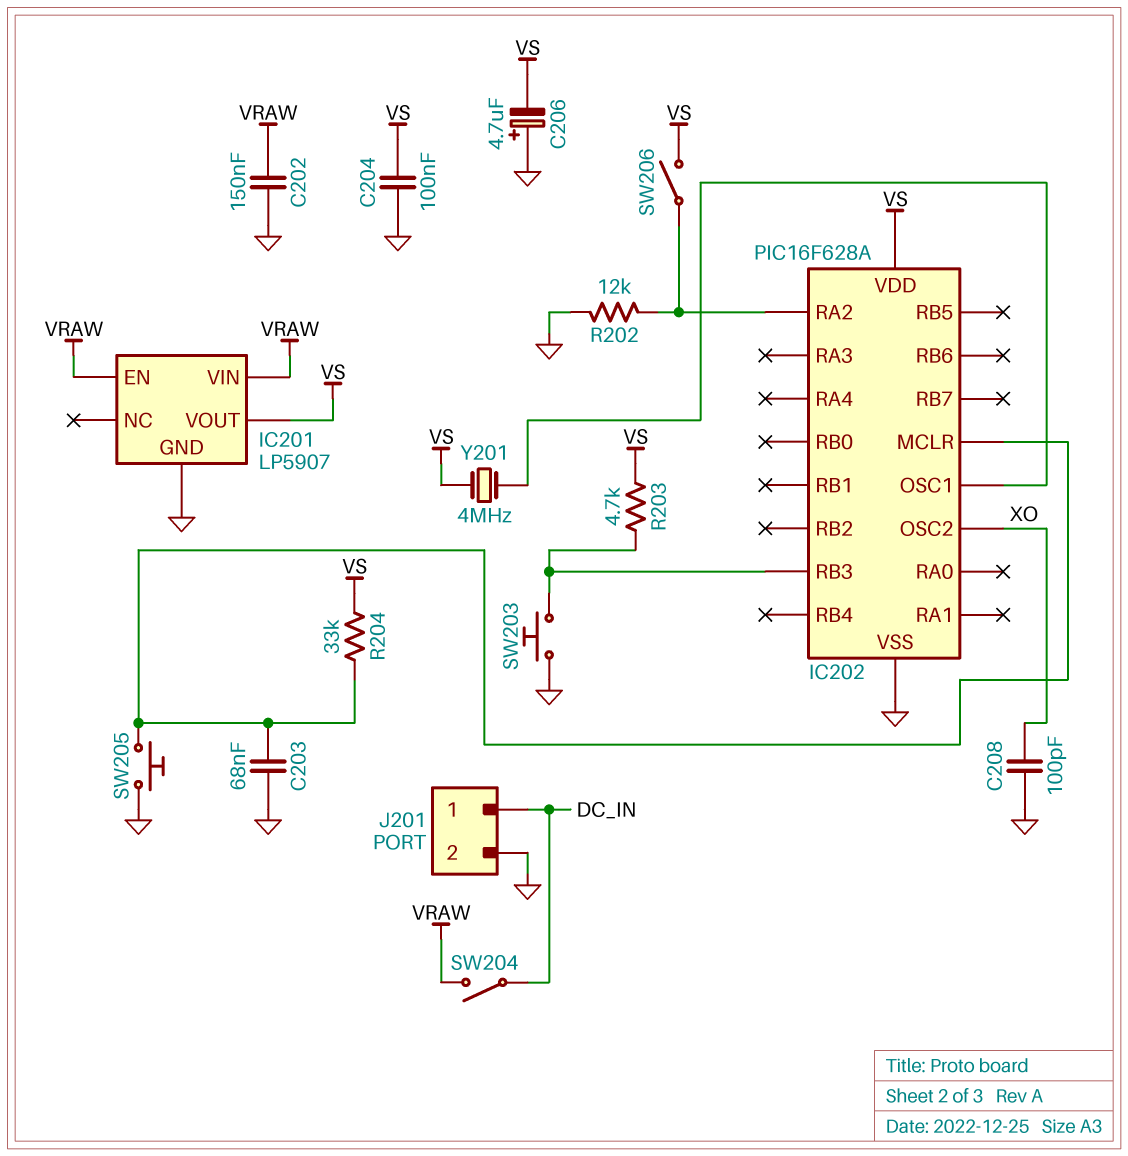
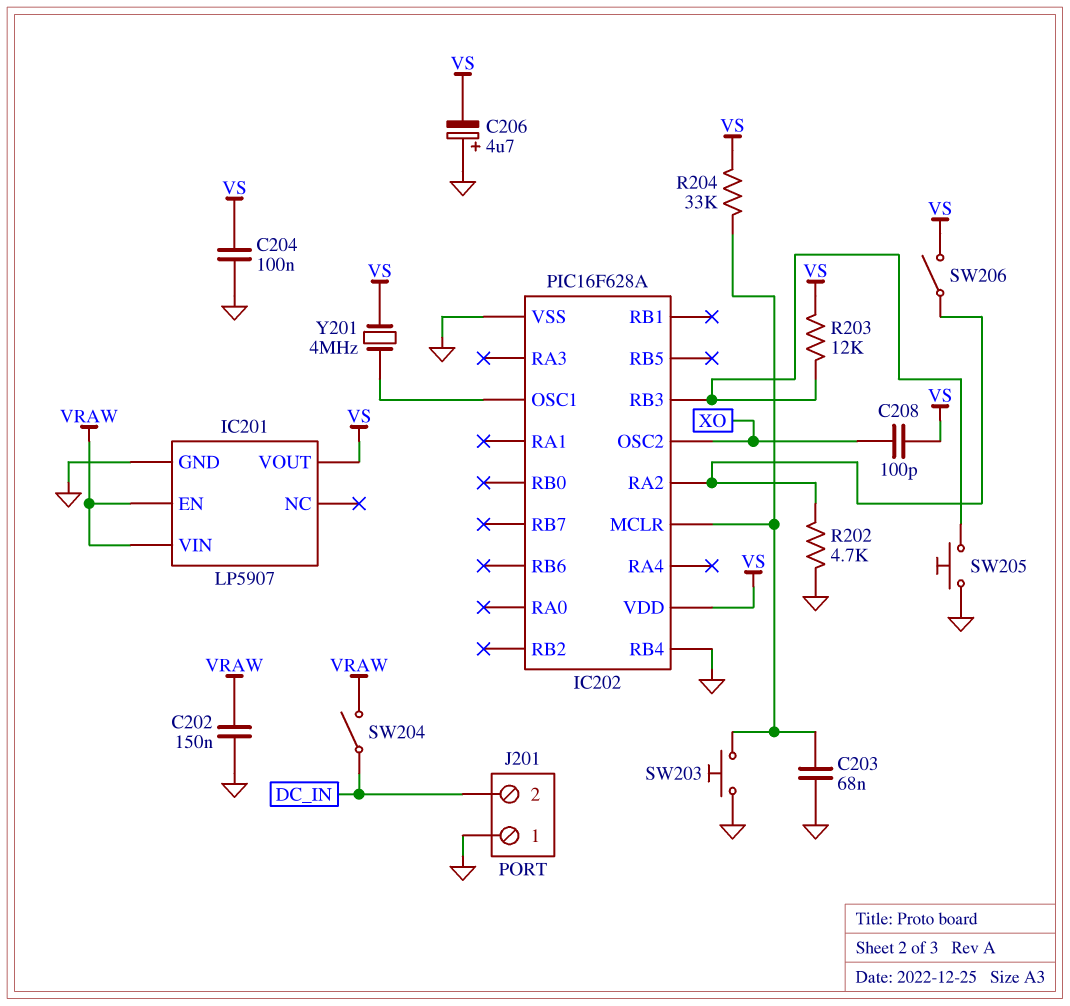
C208: 100pF (GND, XO) -> 100pF (VS, XO)
IC202 pin RB4: none -> GND
J201 pin 1: DC_IN -> GND
J201 pin 2: GND -> DC_IN
R202: 12k (GND, IC202/RA2) -> 4.7k (GND, IC202/RA2)
R203: 4.7k (IC202/RB3, VS) -> 12k (IC202/RB3, VS)
SW203: button (GND, IC202/RB3) -> button (GND, IC202/MCLR)
SW205: button (GND, IC202/MCLR) -> button (GND, IC202/RB3)

